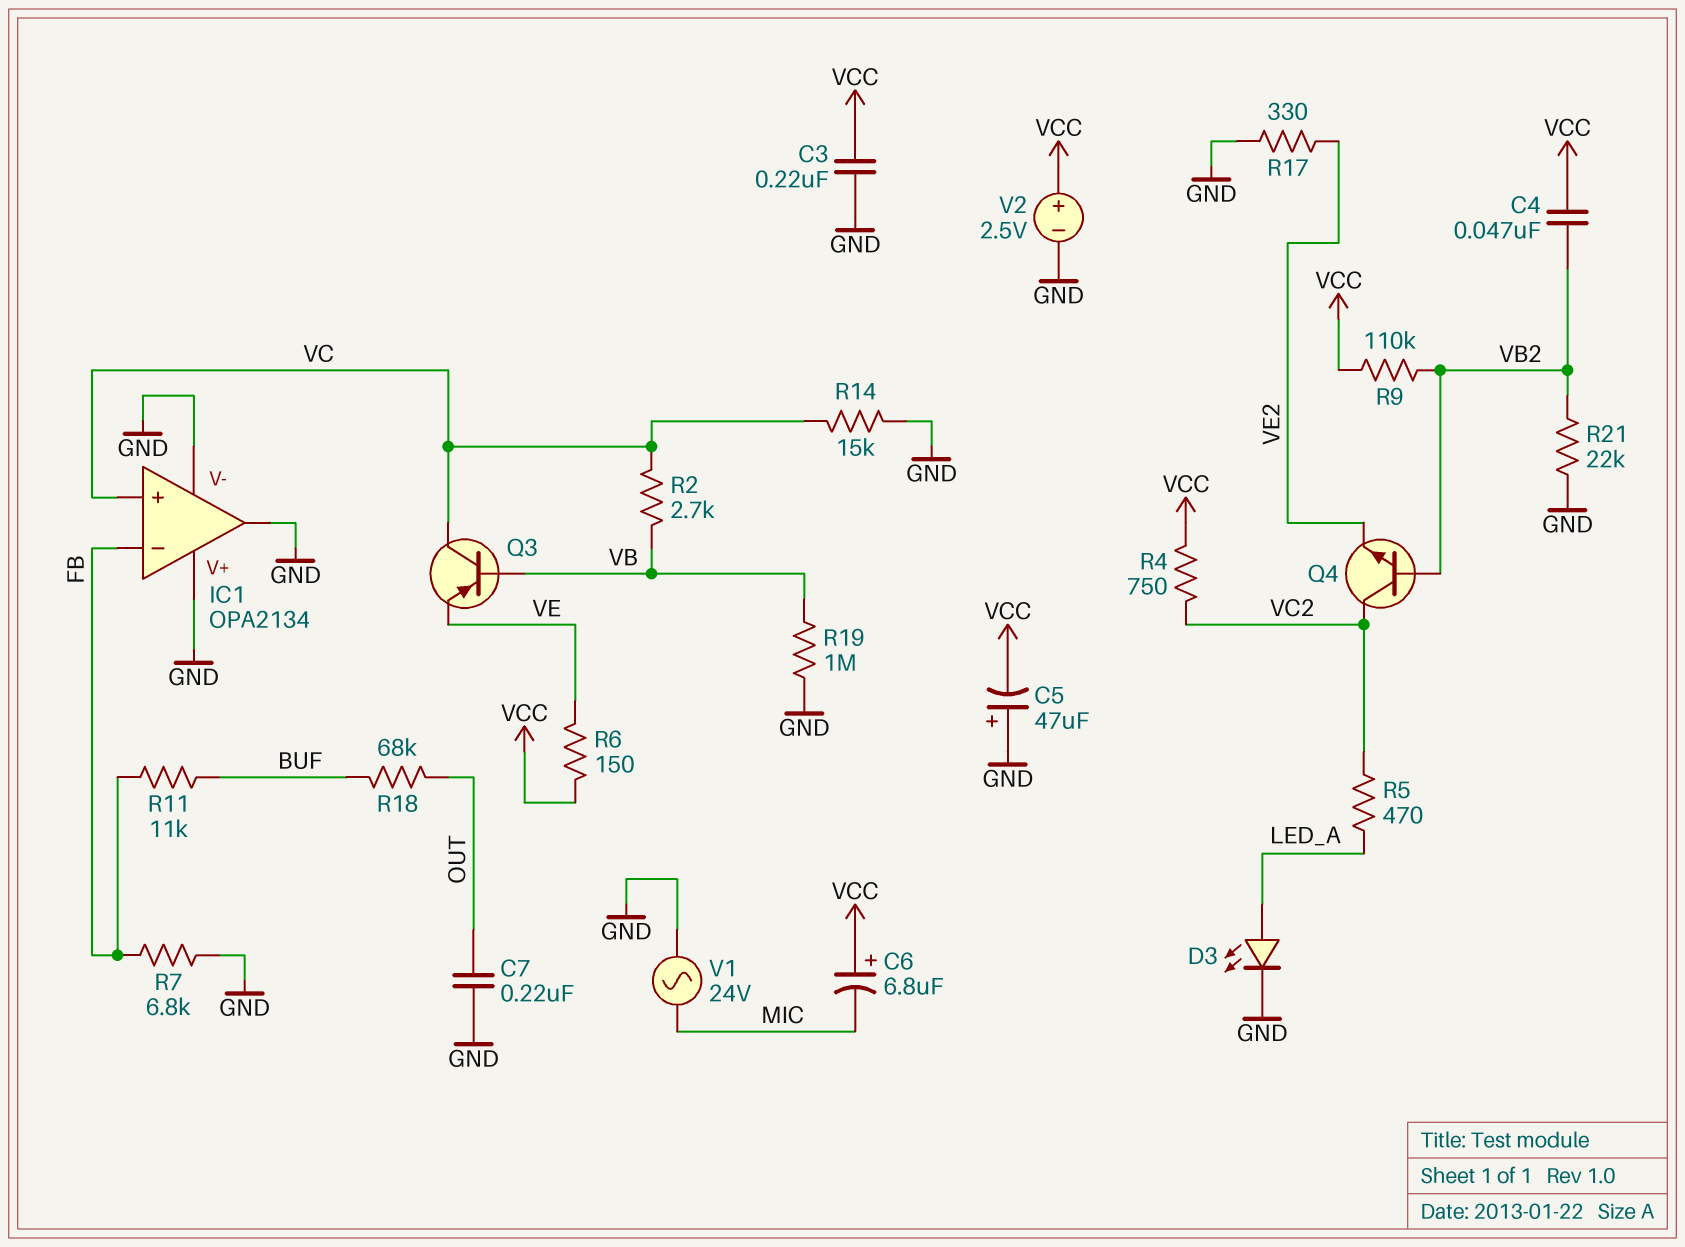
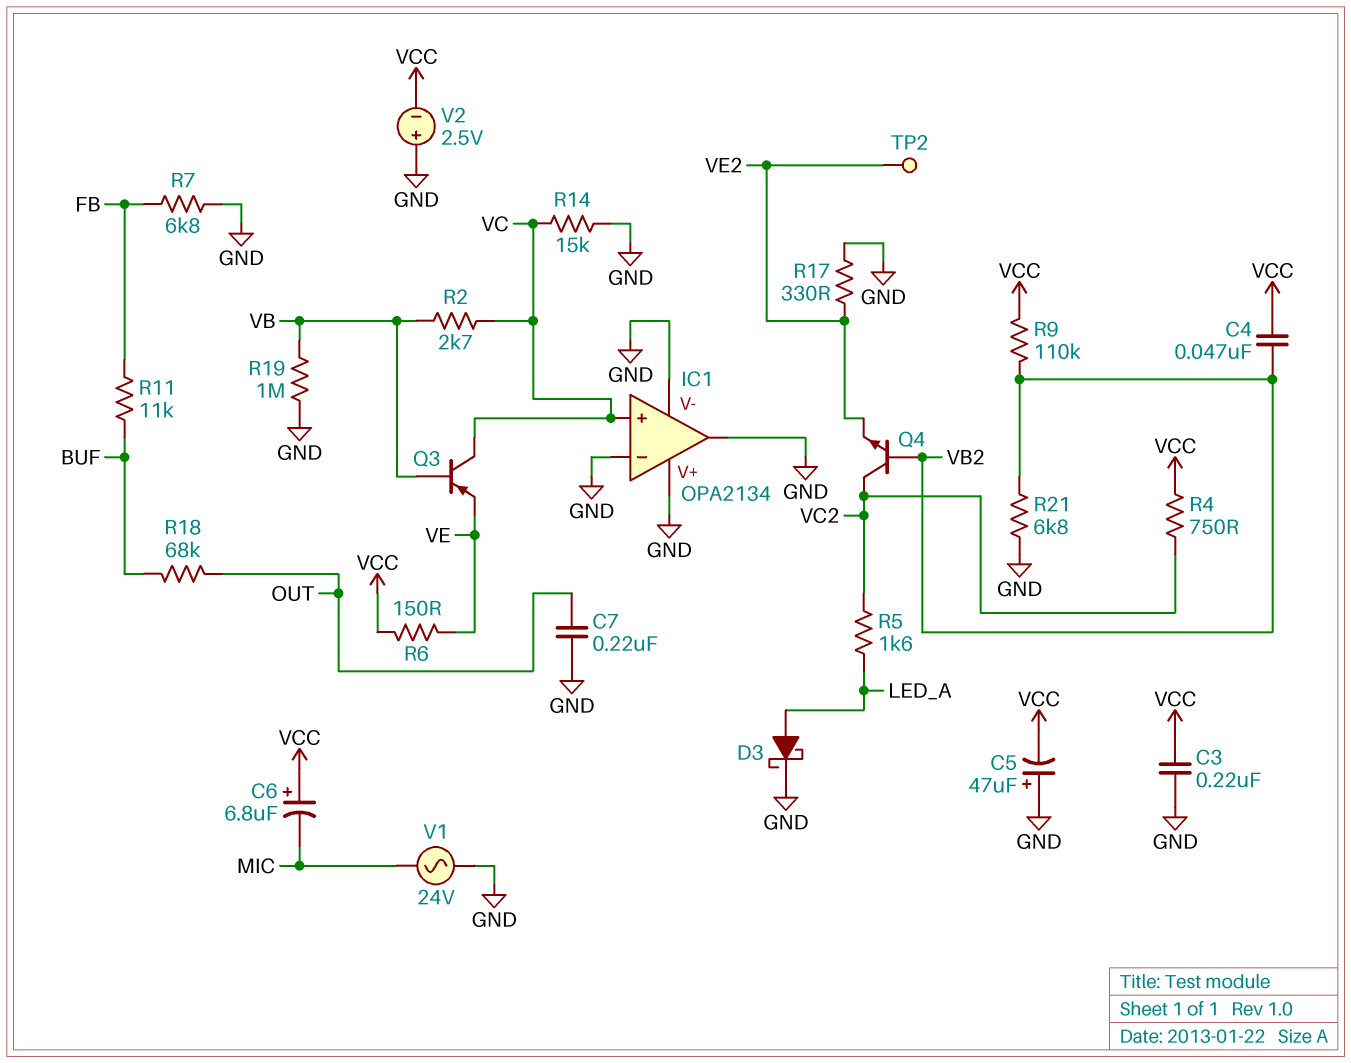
D3: LED (A LED_A, K GND) -> schottky (A LED_A, K GND)
IC1 pin in-: FB -> GND
R5: 470 (LED_A, VC2) -> 1.6k (LED_A, VC2)
R21: 22k (GND, VB2) -> 6.8k (GND, VB2)
TP2: none -> test point (VE2)
V2: 2.5V (plus VCC, minus GND) -> 2.5V (plus GND, minus VCC)

